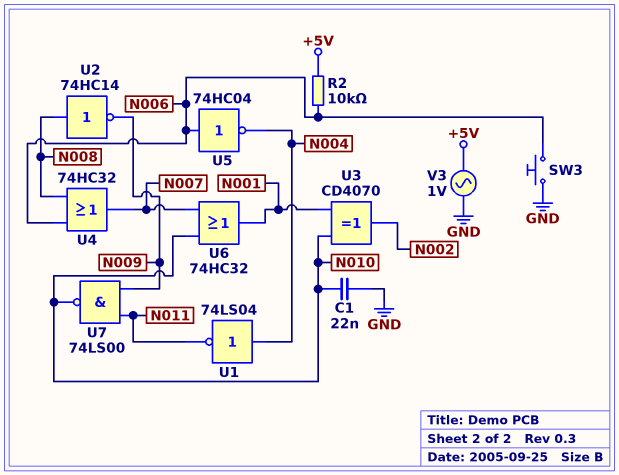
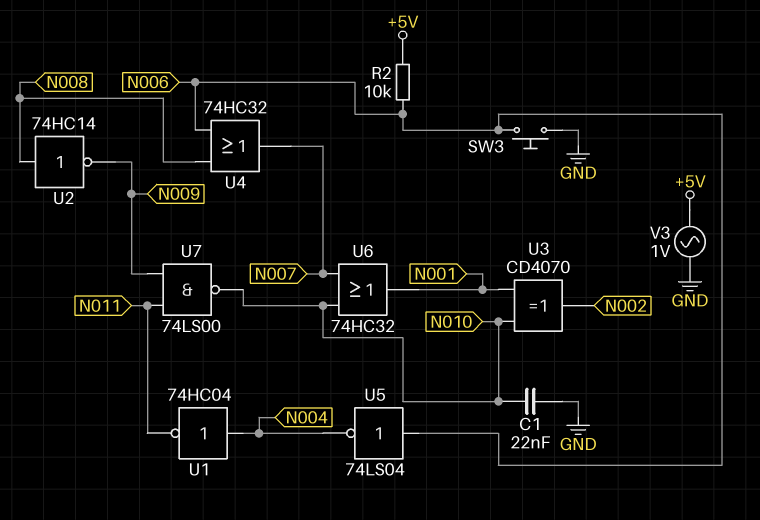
U1: NOT 74LS04 (in N004, out N011) -> NOT 74HC04 (in N004, out N011)
U5: NOT 74HC04 (in N006, out N004) -> NOT 74LS04 (in N006, out N004)

